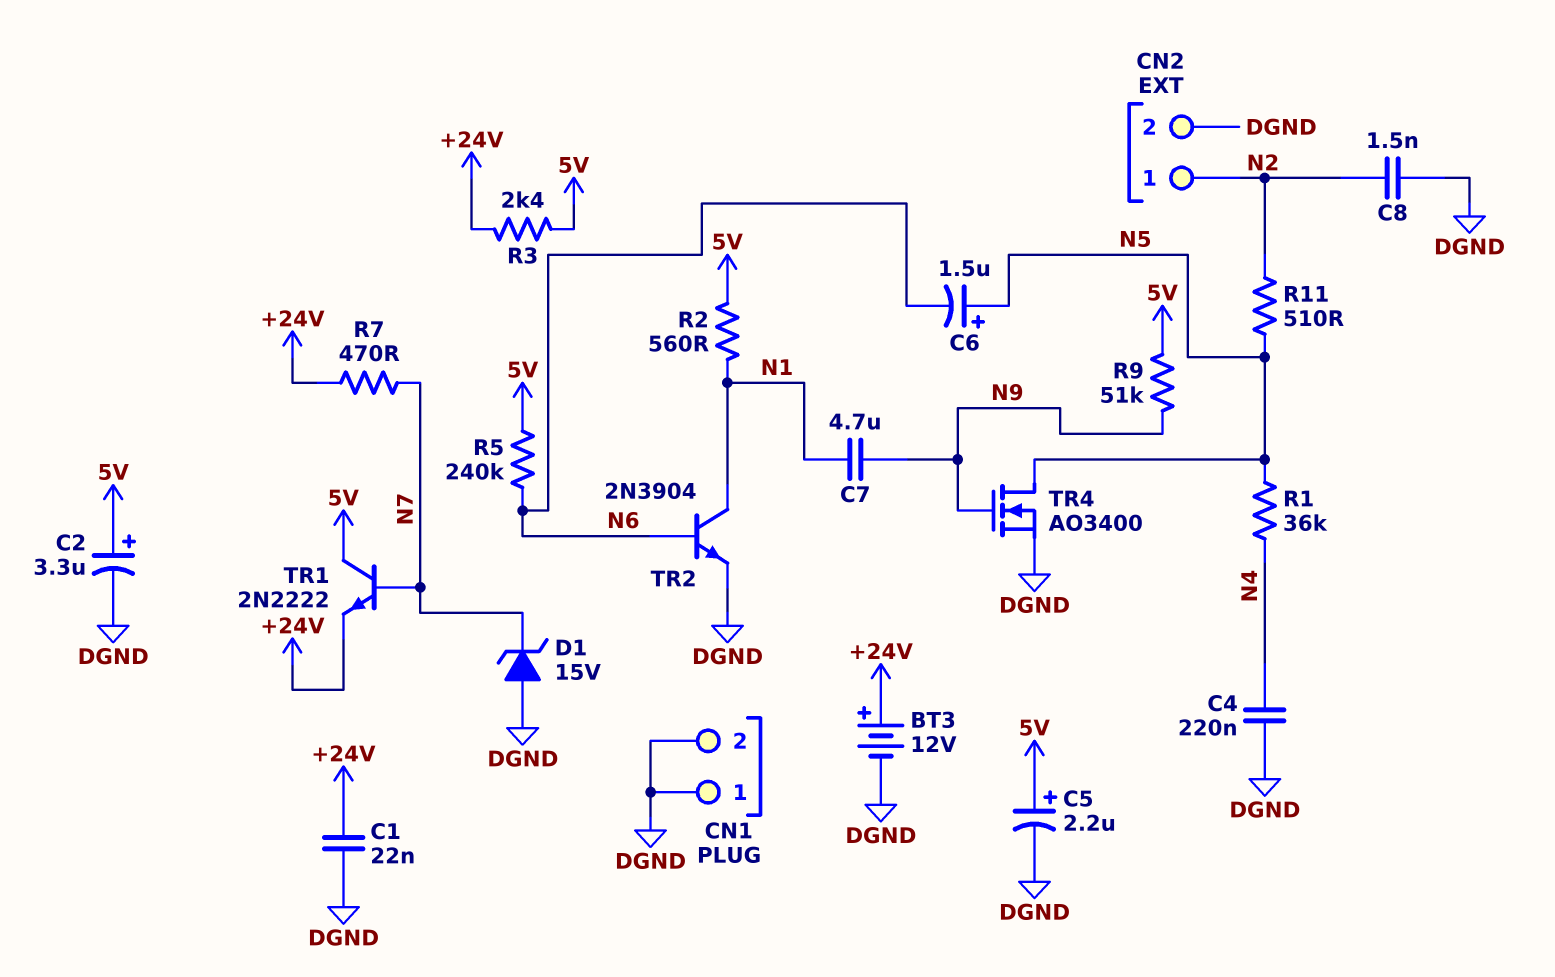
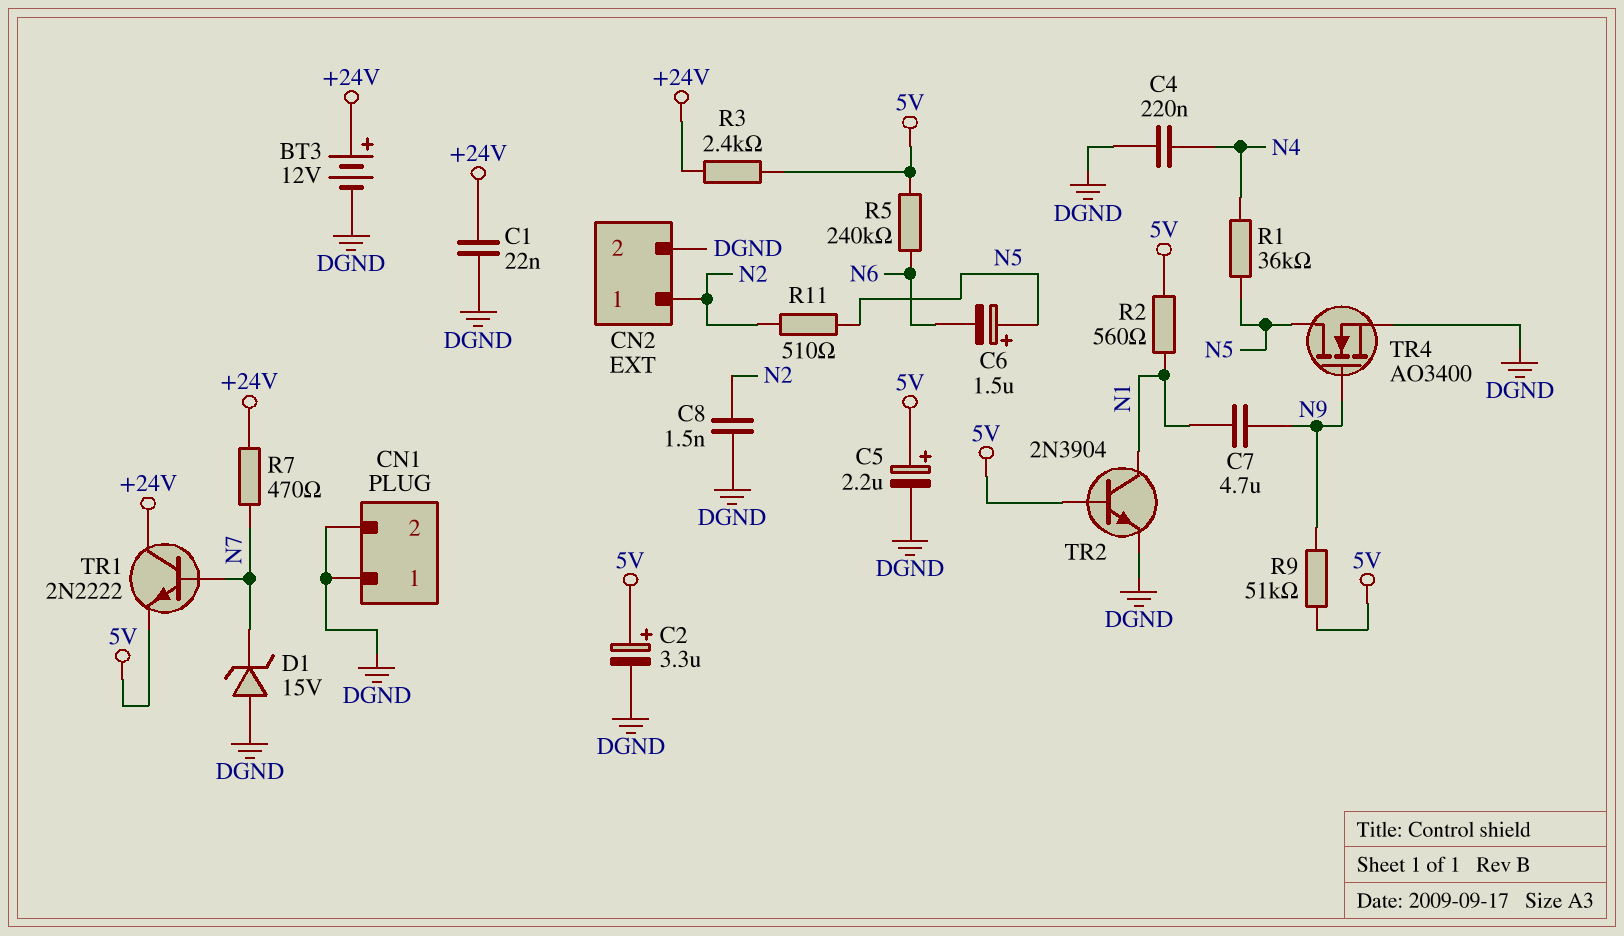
TR1: NPN 2N2222 (B N7, C 5V, E +24V) -> NPN 2N2222 (B N7, C +24V, E 5V)
TR2: NPN 2N3904 (B N6, C N1, E DGND) -> NPN 2N3904 (B 5V, C N1, E DGND)

